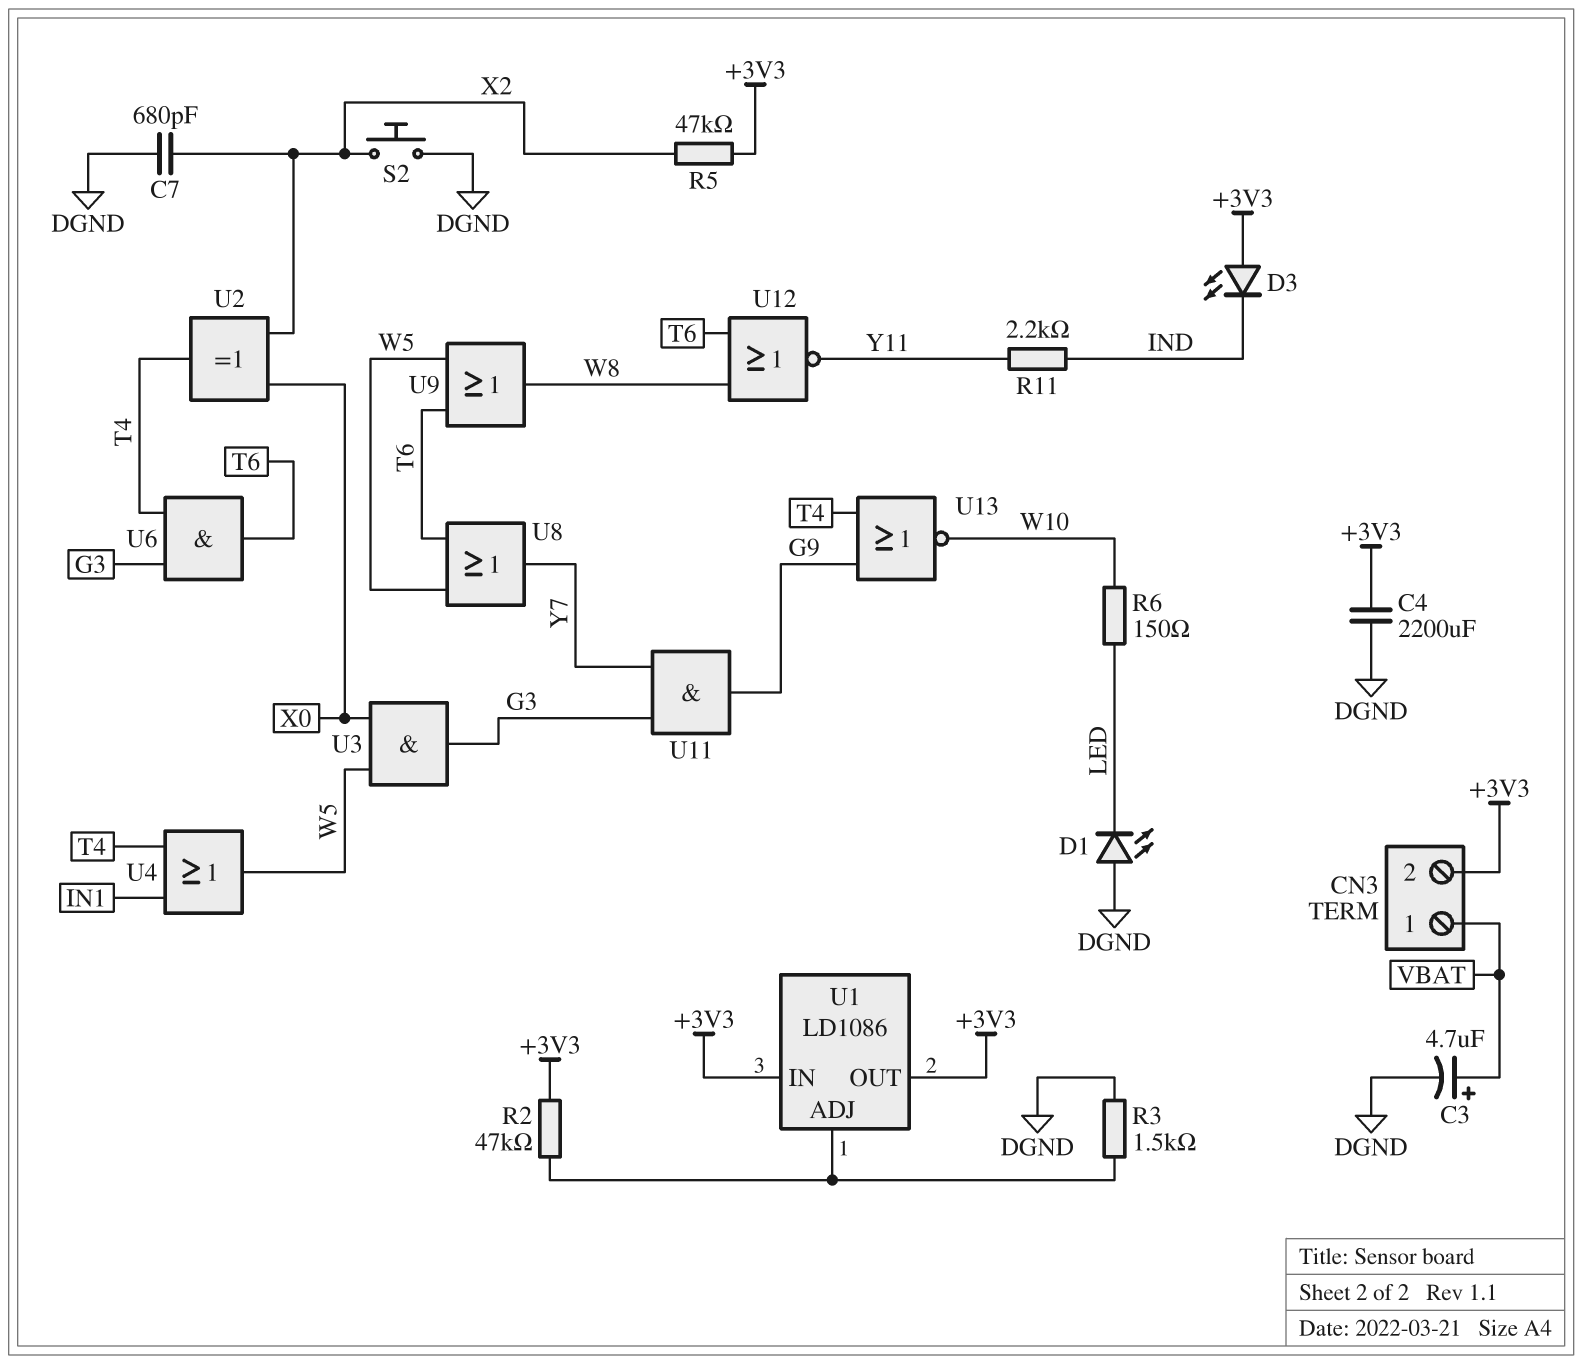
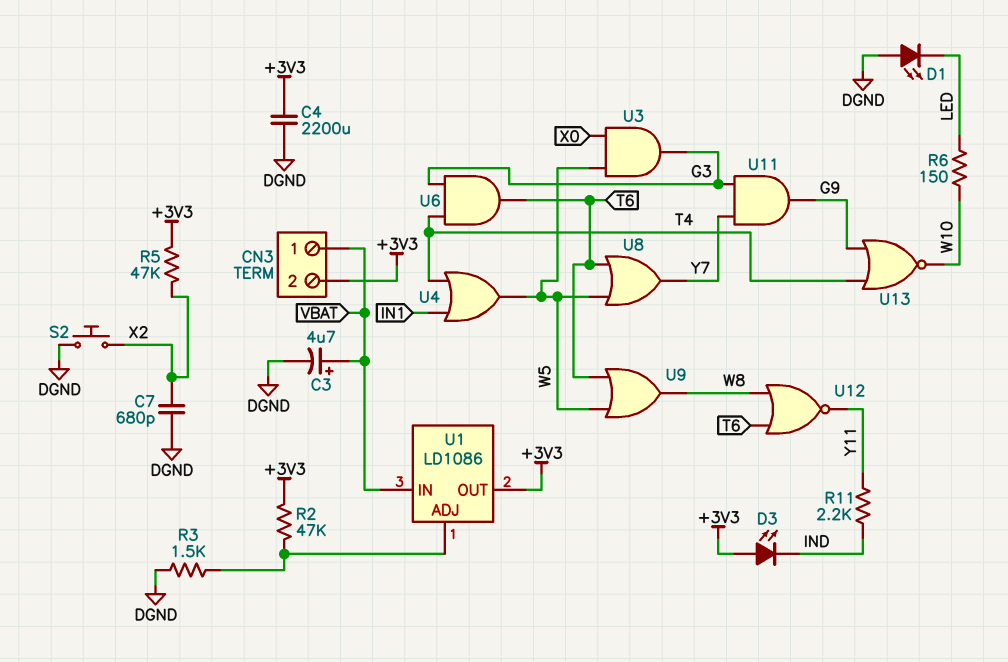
U1 pin IN: +3V3 -> VBAT
U2: XOR (in X0, in X2, out T4) -> none

